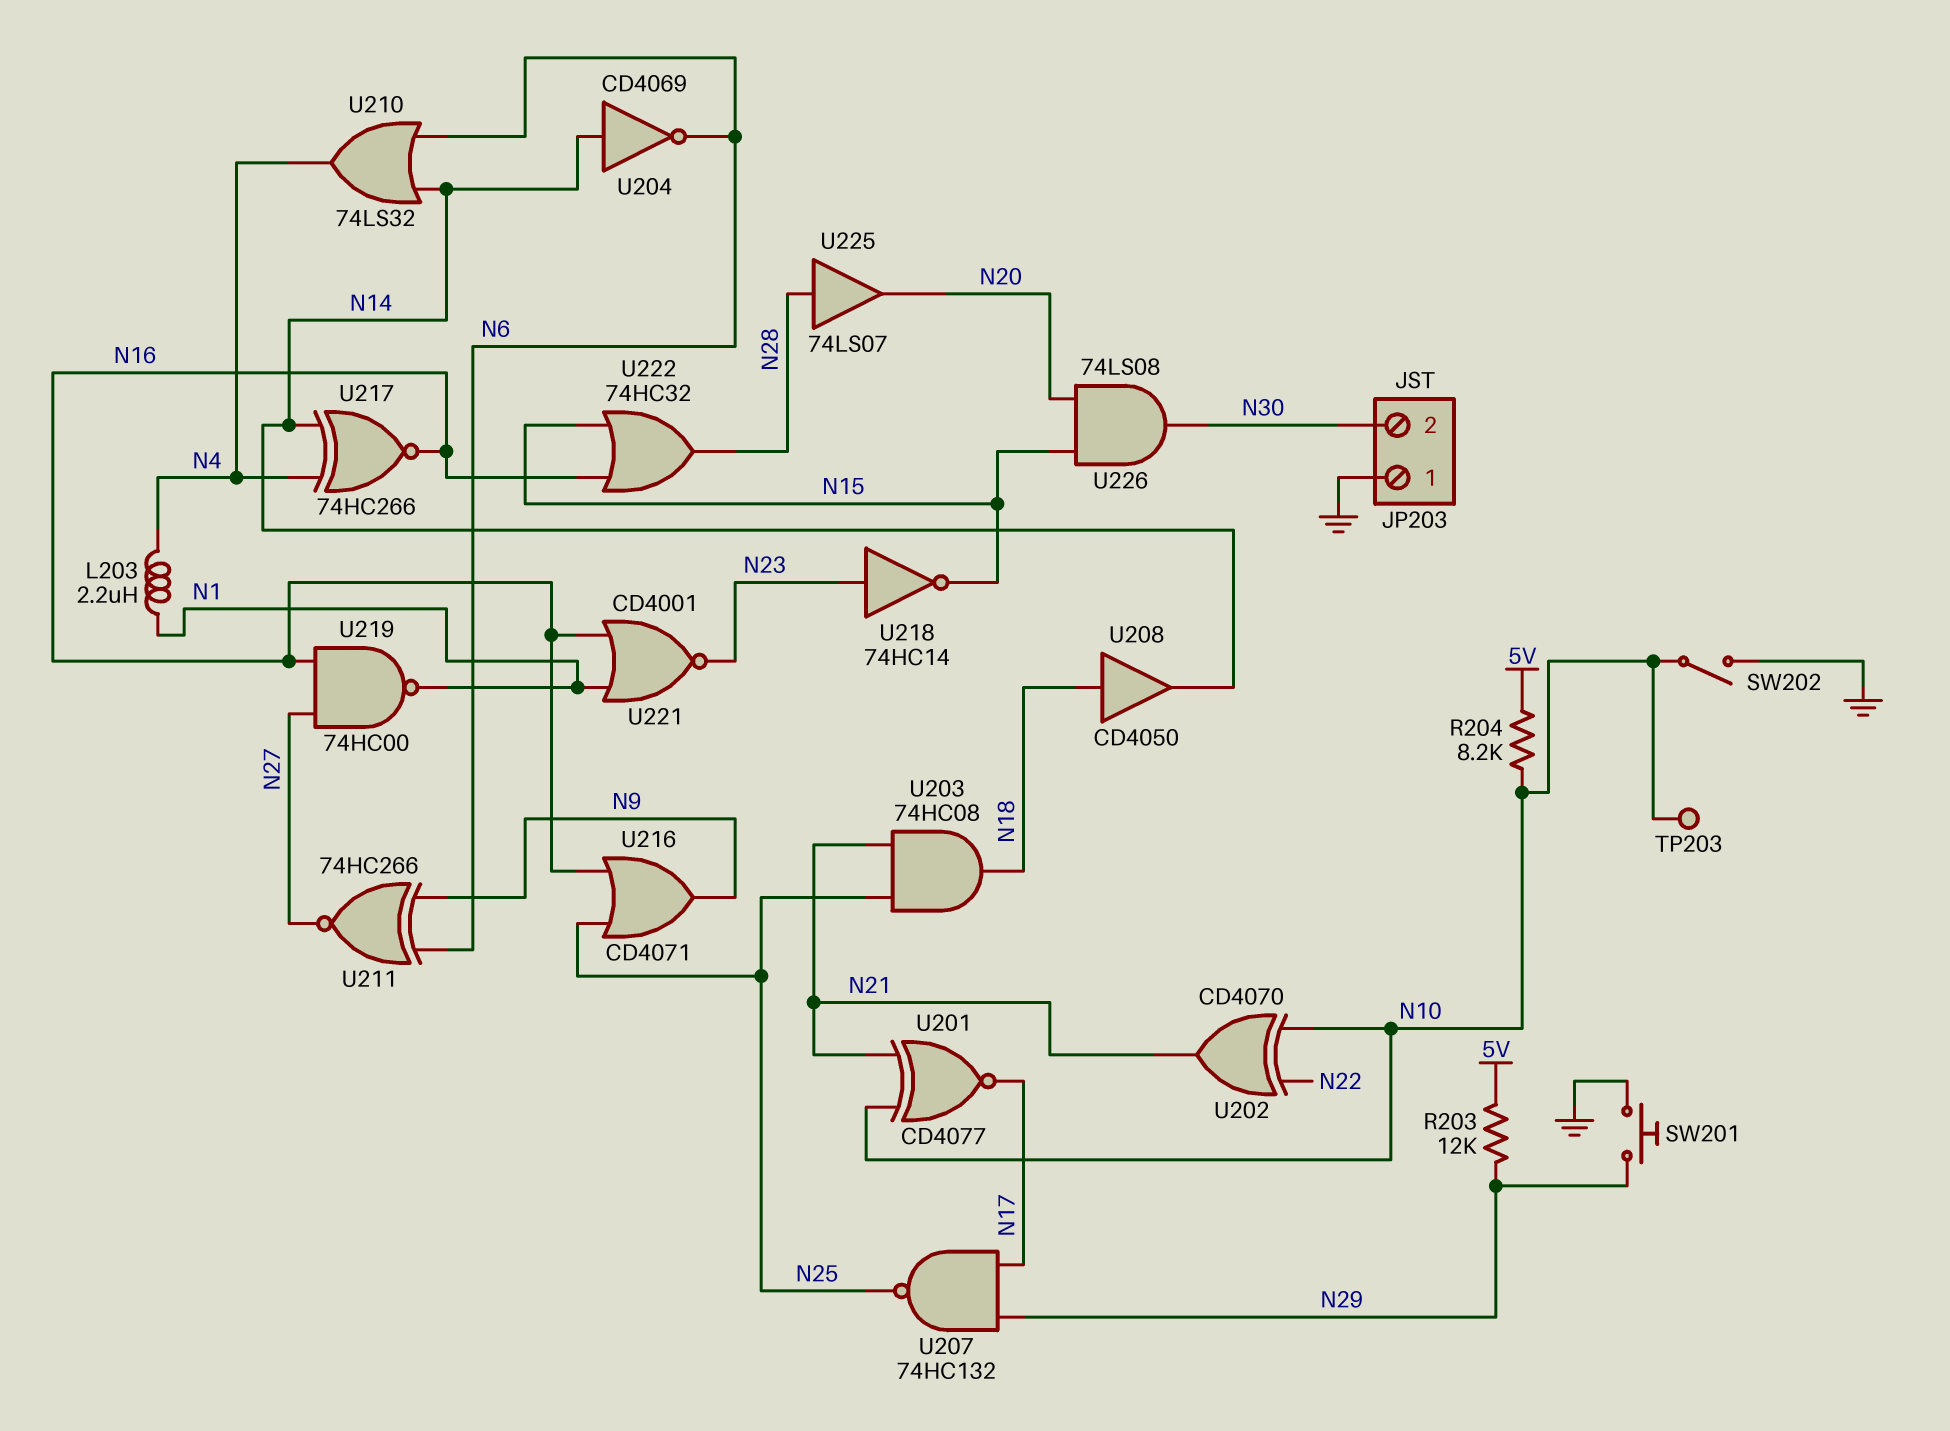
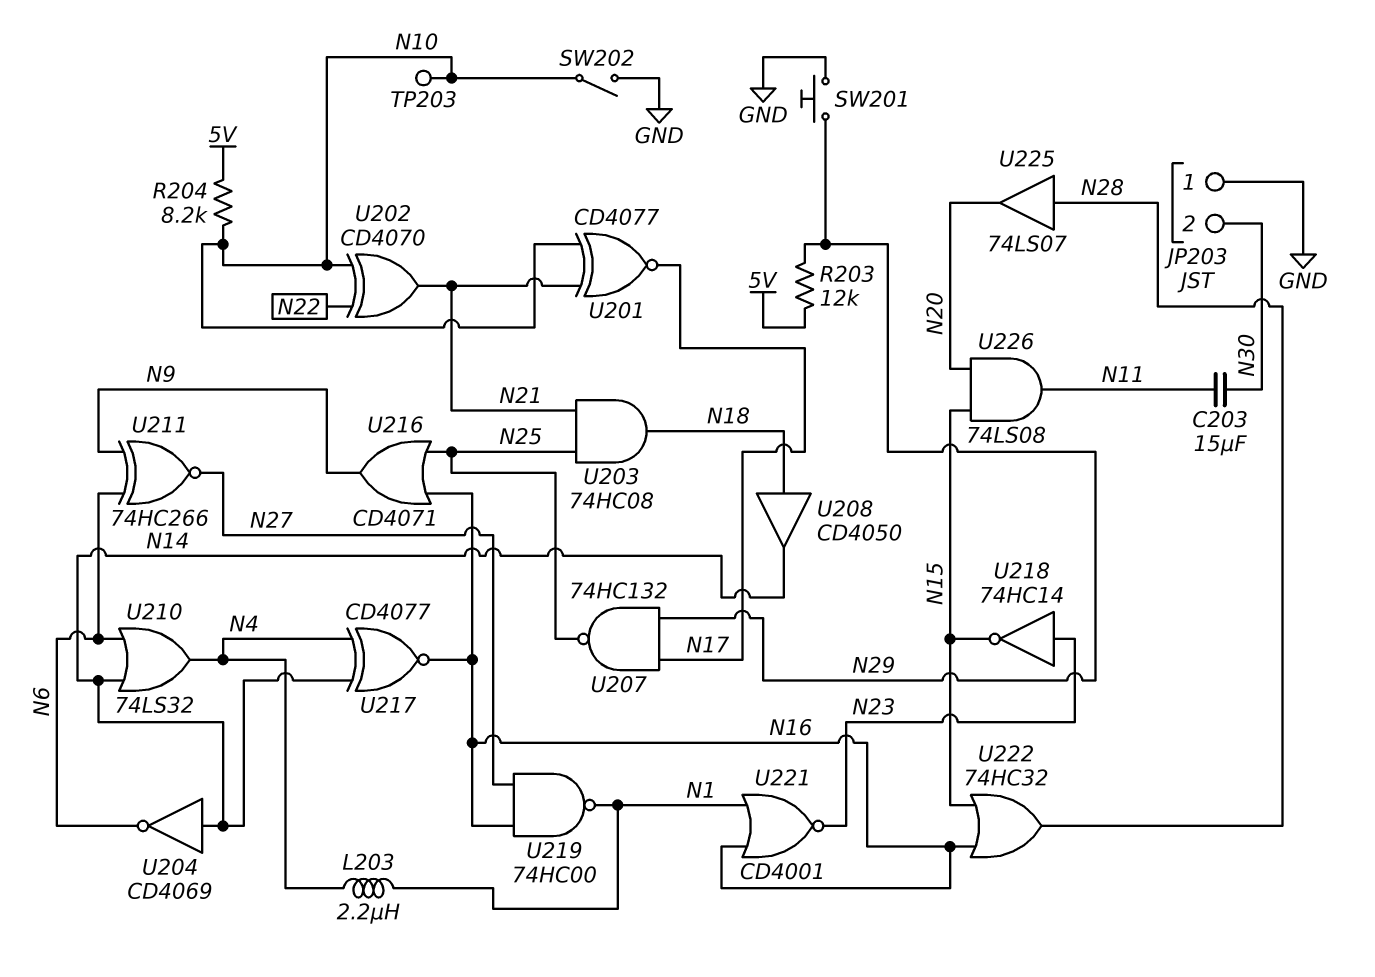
C203: none -> 15uF (N11, N30)
U217: XNOR 74HC266 (in N4, in N14, out N16) -> XNOR CD4077 (in N4, in N14, out N16)
U226: AND 74LS08 (in N15, in N20, out N30) -> AND 74LS08 (in N15, in N20, out N11)

